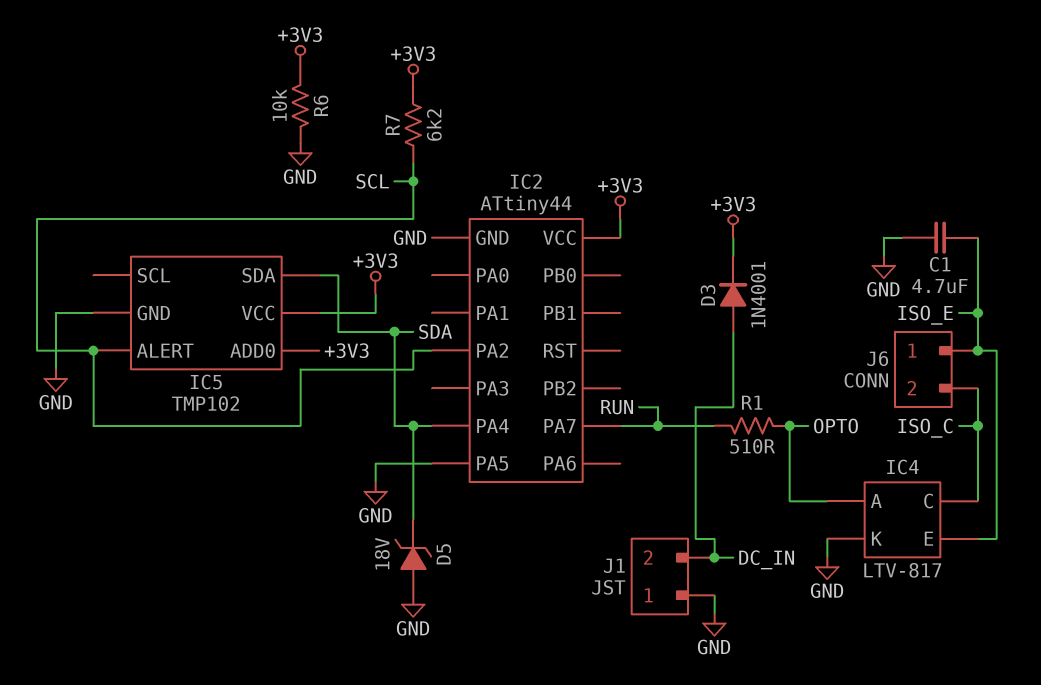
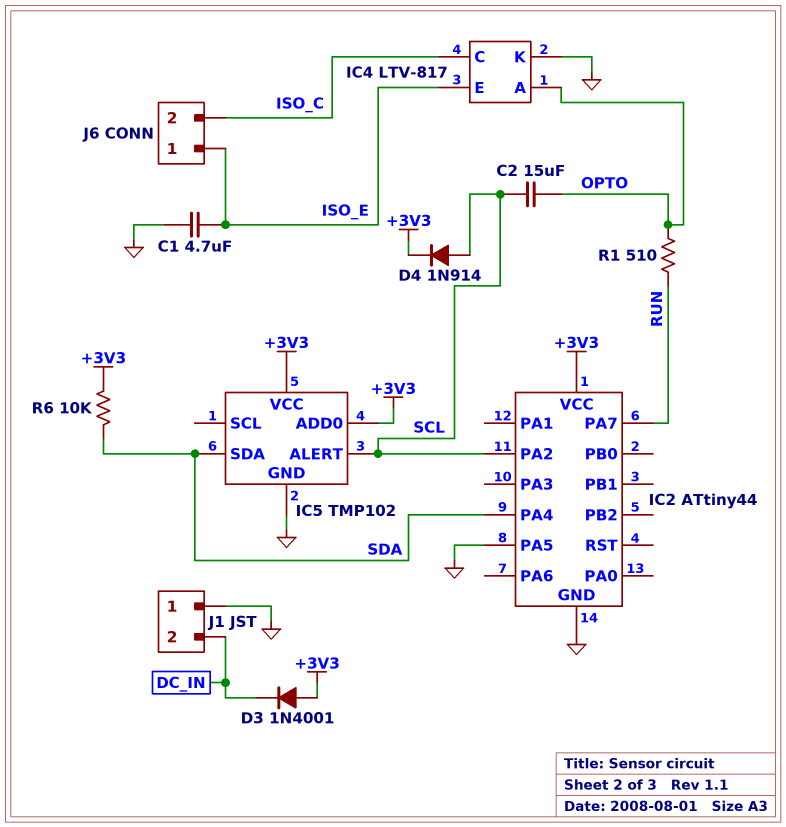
C2: none -> 15uF (OPTO, SCL)
D3: diode 1N4001 (A DC_IN, K +3V3) -> diode 1N4001 (A +3V3, K DC_IN)
D4: none -> diode 1N914 (A SCL, K +3V3)
D5: zener 18V (A GND, K SDA) -> none
R6: 10k (+3V3, GND) -> 10k (+3V3, SDA)
R7: 6.2k (+3V3, SCL) -> none

